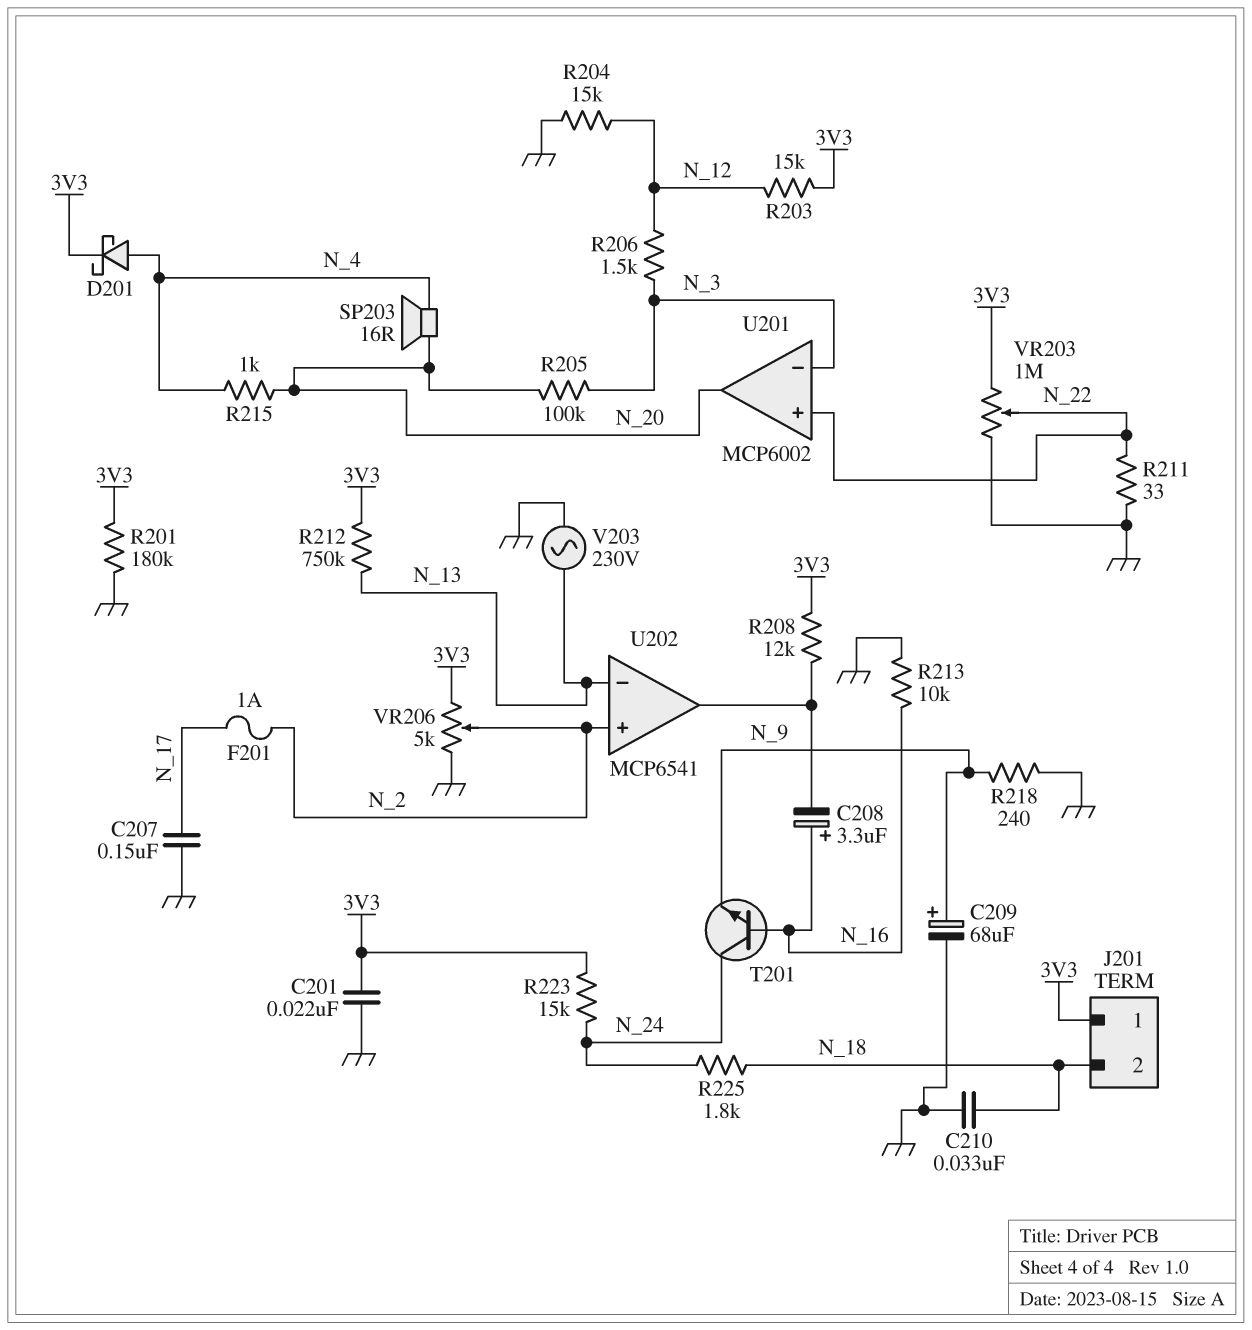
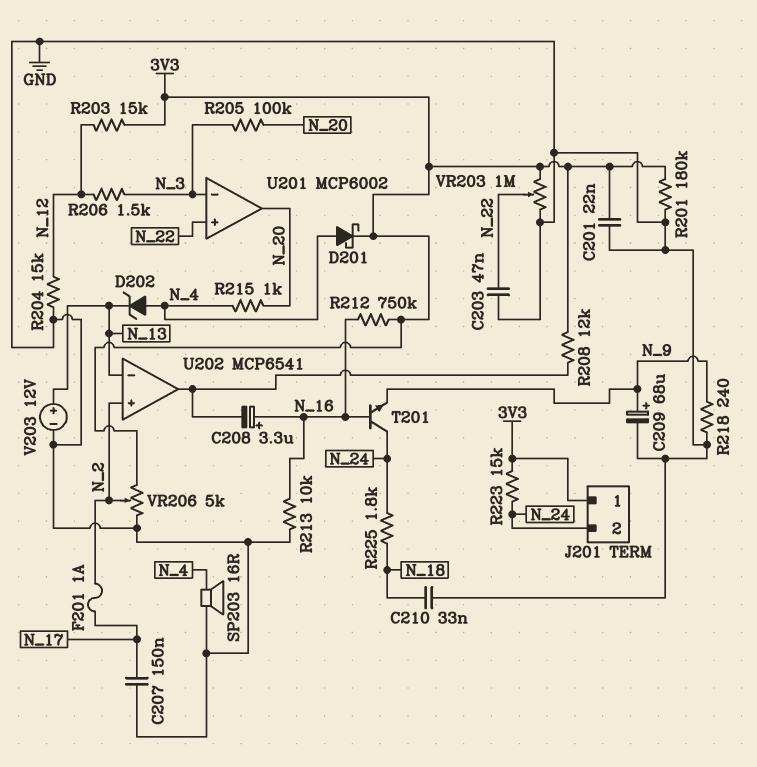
C203: none -> 47nF (GND, N_22)
D202: none -> zener (A N_4, K N_13)
J201 pin 2: N_18 -> N_24
R211: 33 (GND, N_22) -> none
R212: 750k (3V3, N_13) -> 750k (3V3, N_16)
SP203: speaker 16R (N_4, N_20) -> speaker 16R (GND, N_4)
V203: AC 230V (GND, N_13) -> 12V (plus N_13, minus GND)

